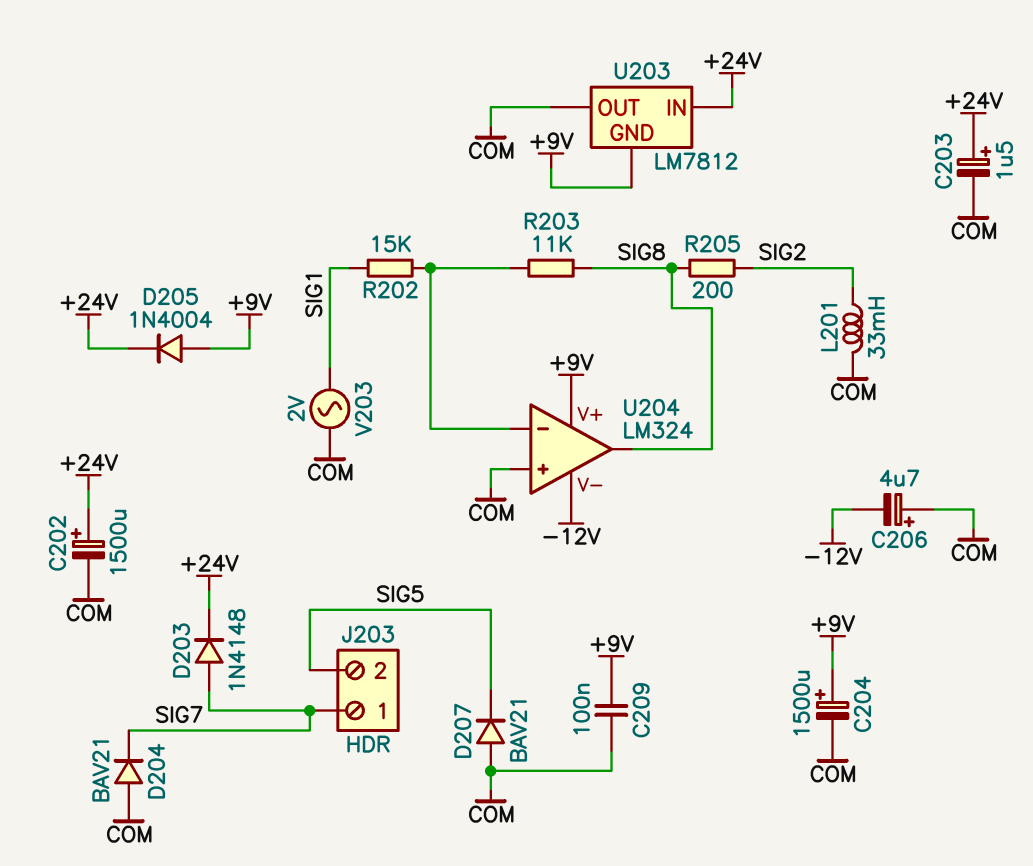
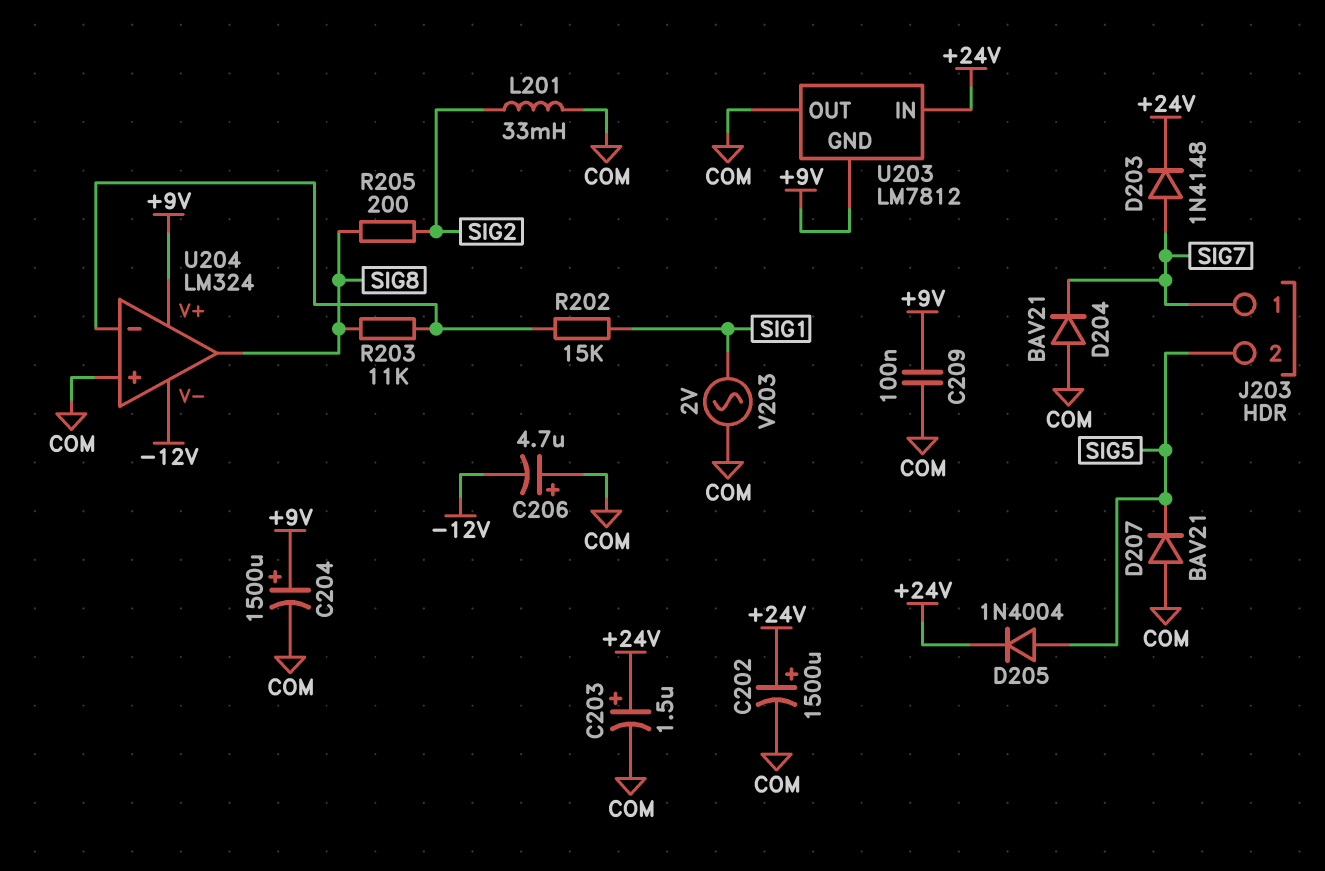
D205: diode 1N4004 (A +9V, K +24V) -> diode 1N4004 (A SIG5, K +24V)

